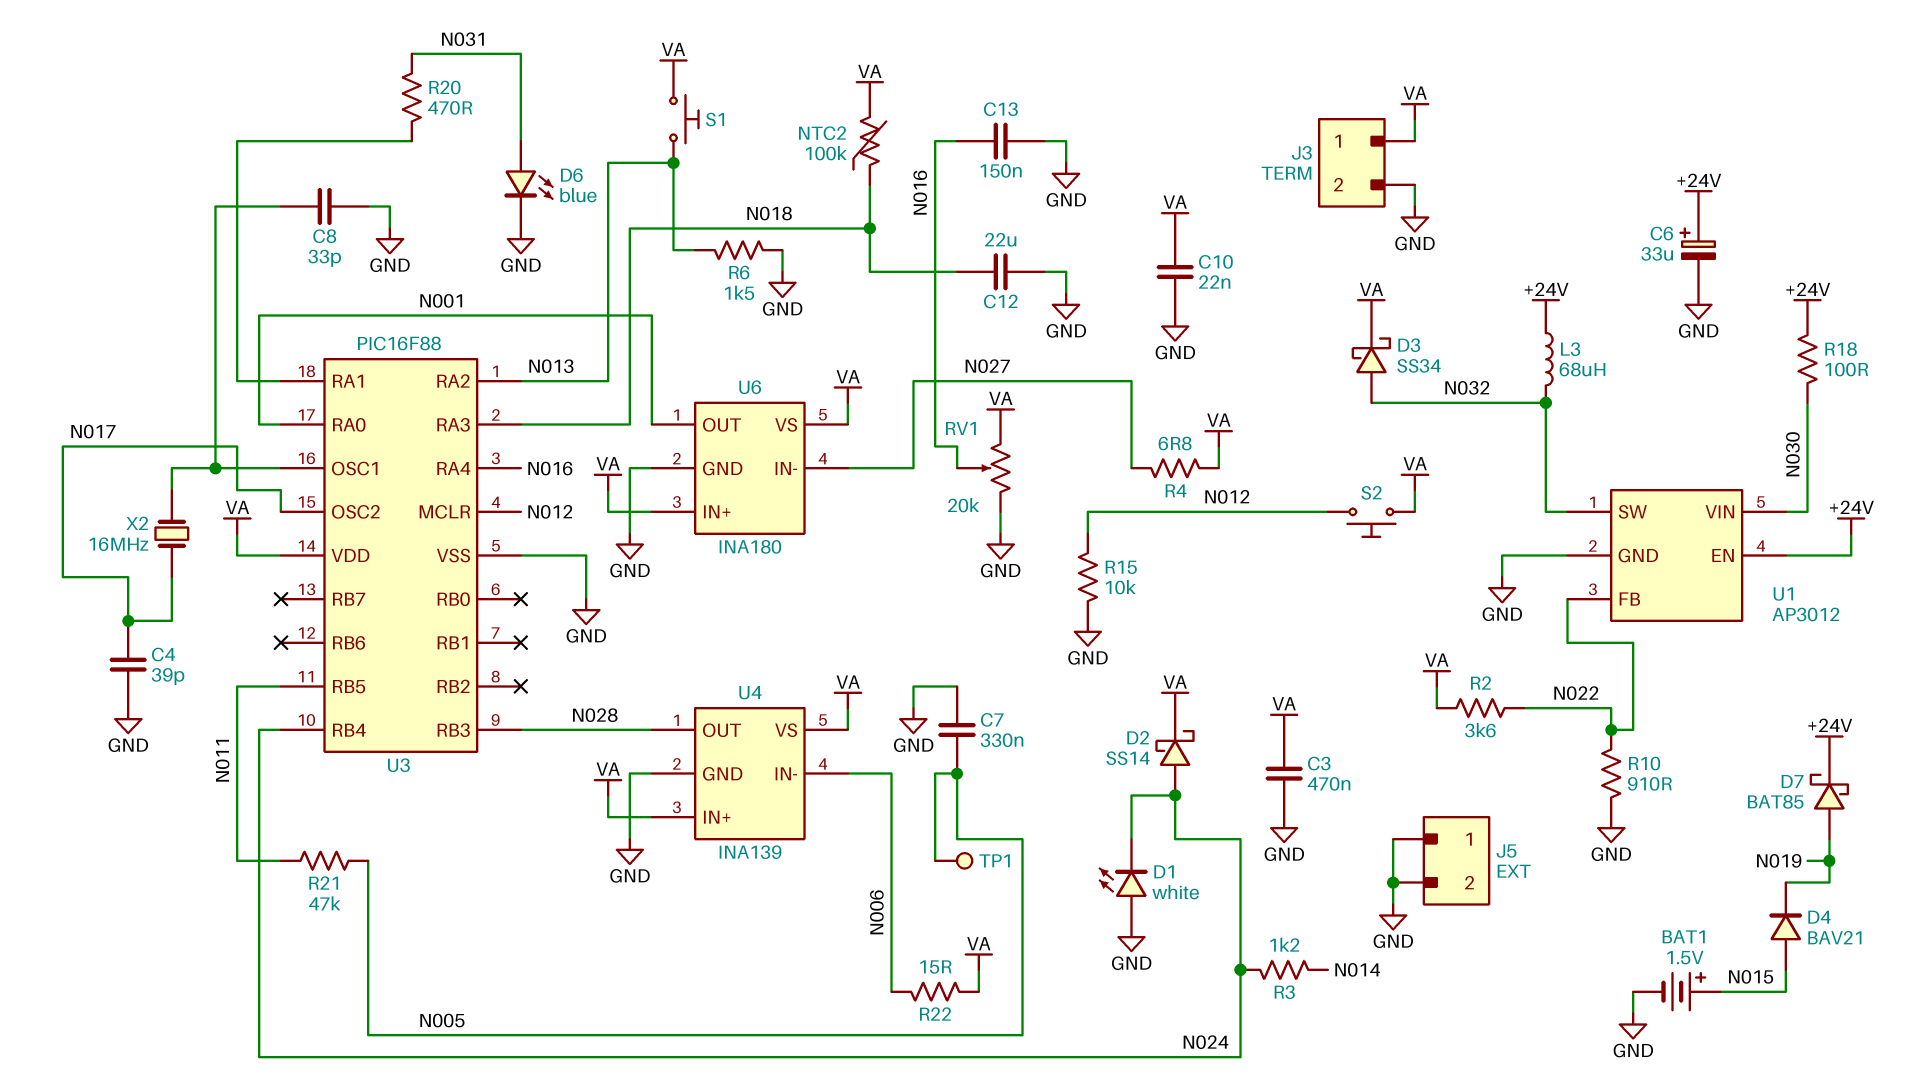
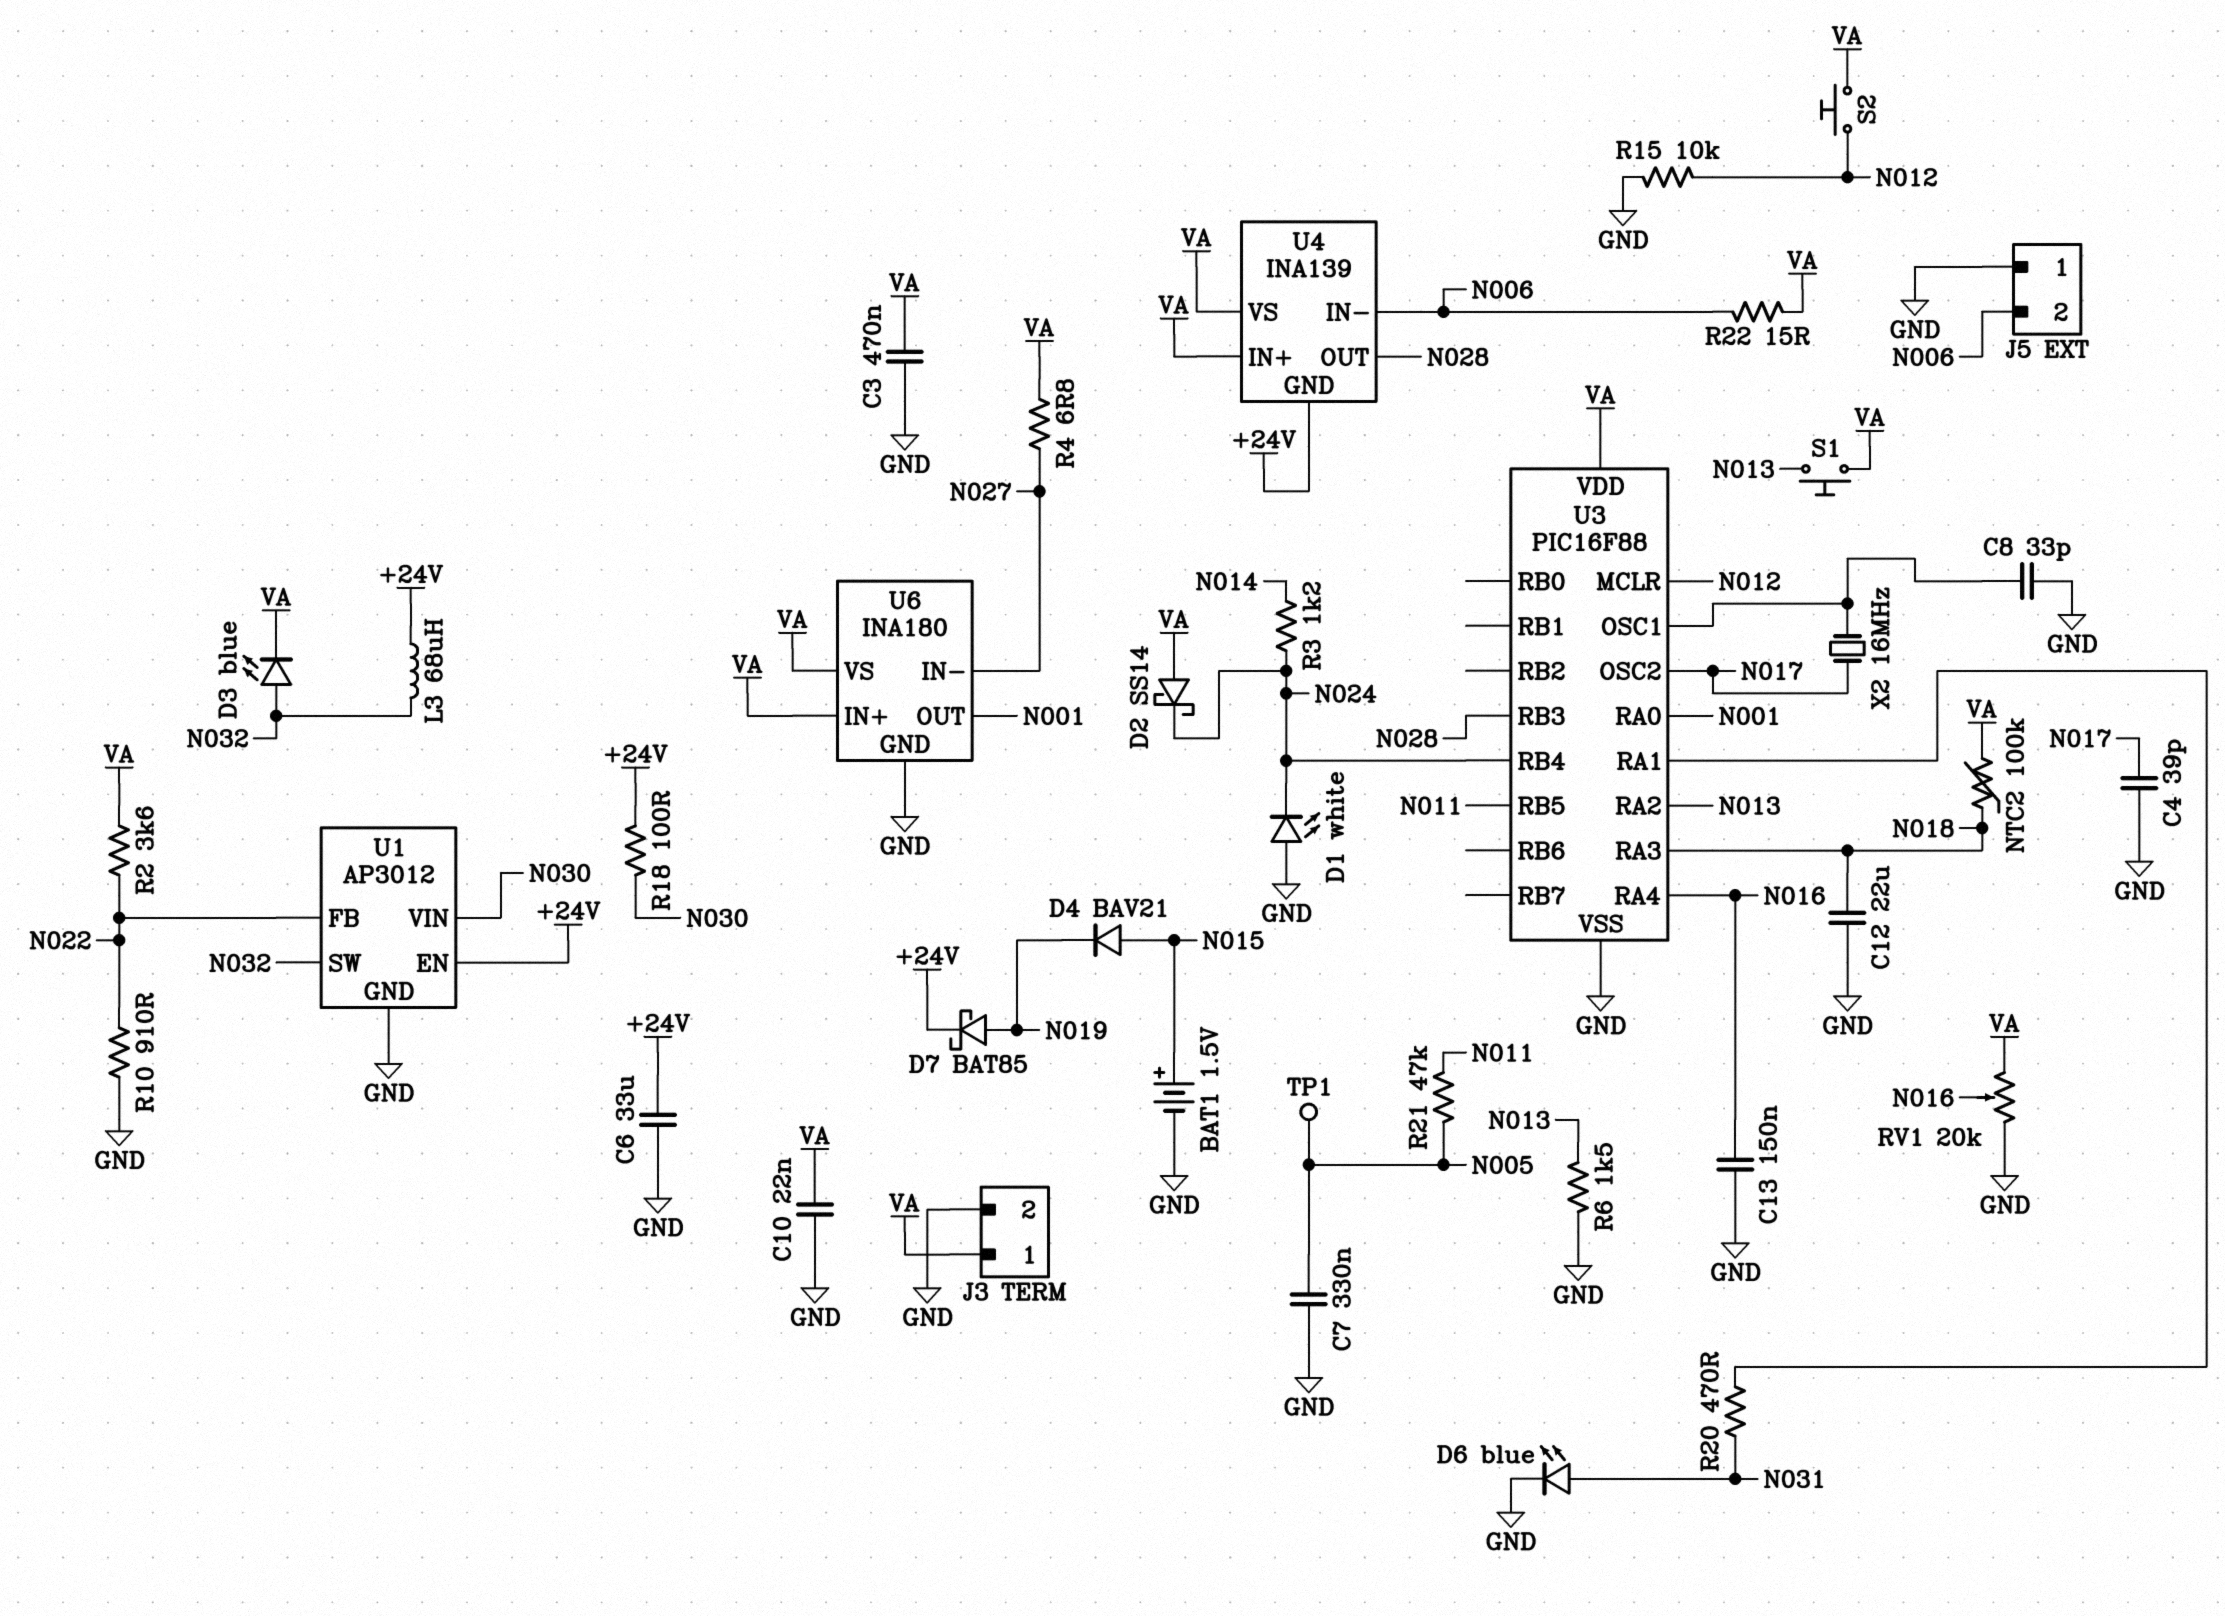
C6: 33uF (plus +24V, minus GND) -> 33uF (+24V, GND)
D2: schottky SS14 (A N024, K VA) -> schottky SS14 (A VA, K N024)
D3: schottky SS34 (A N032, K VA) -> LED blue (A N032, K VA)
J5 pin 2: GND -> N006
U4 pin GND: GND -> +24V

